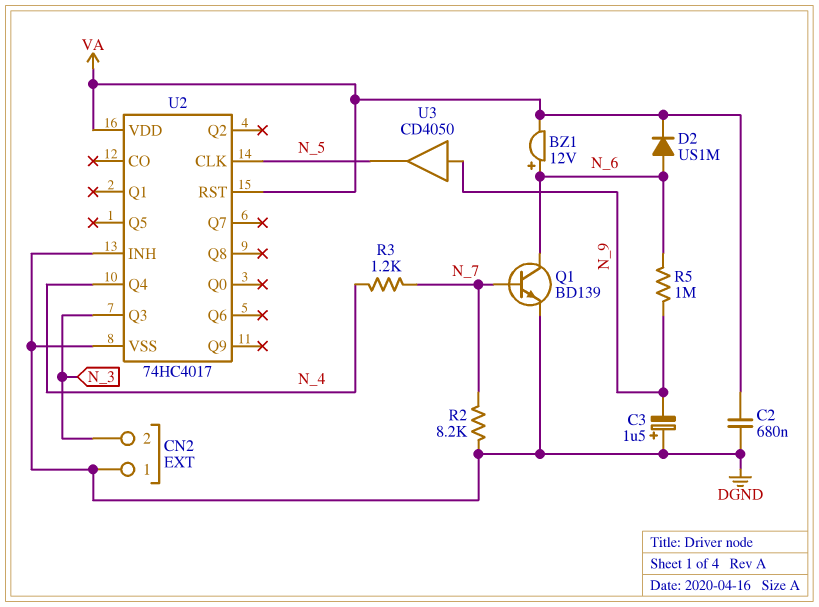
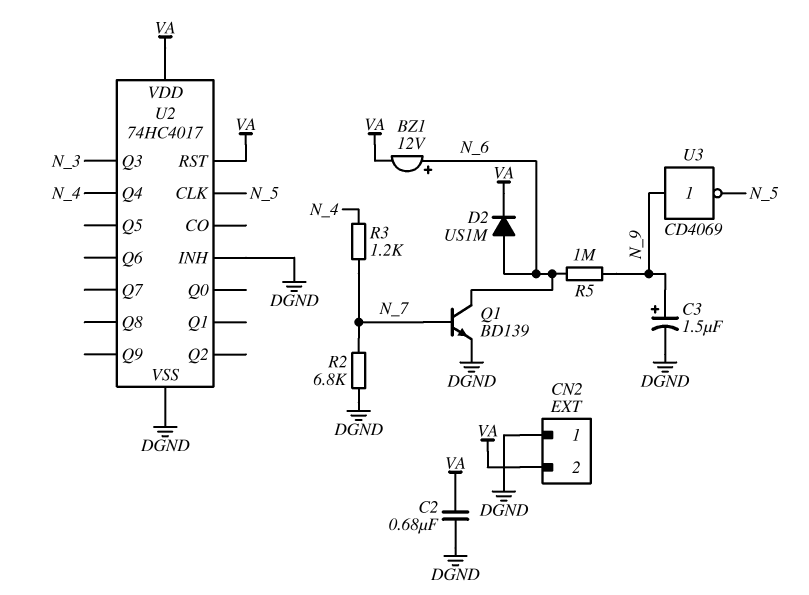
C3: 1.5uF (plus DGND, minus N_9) -> 1.5uF (plus N_9, minus DGND)
CN2 pin 2: N_3 -> VA
R2: 8.2k (DGND, N_7) -> 6.8k (DGND, N_7)
U3: buffer CD4050 (in N_9, out N_5) -> NOT CD4069 (in N_9, out N_5)

